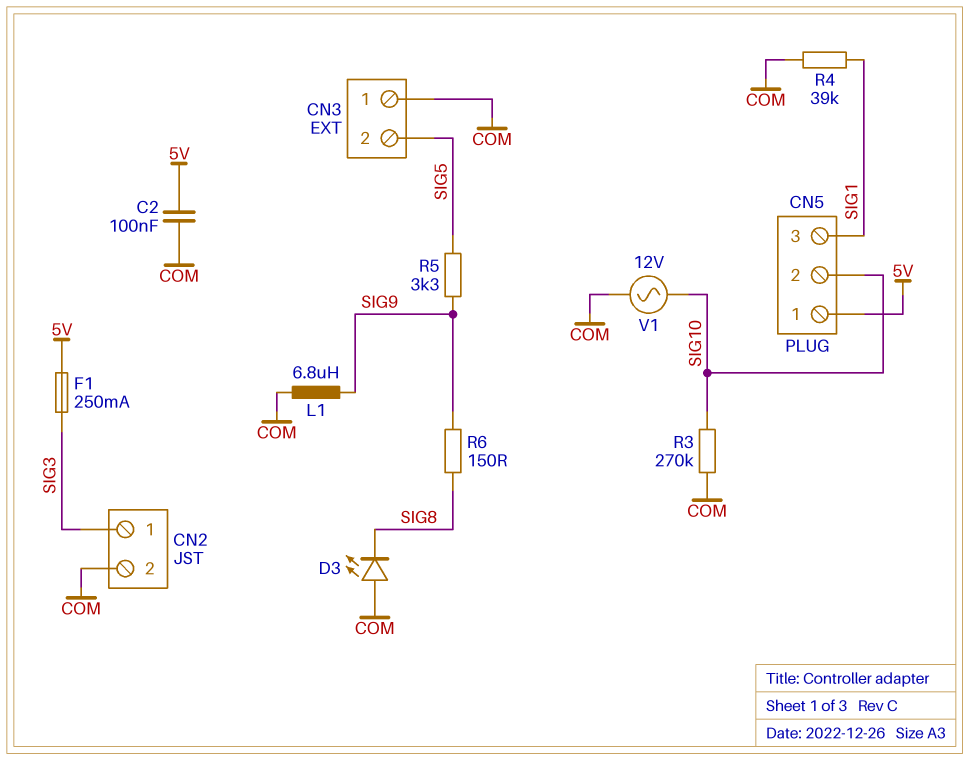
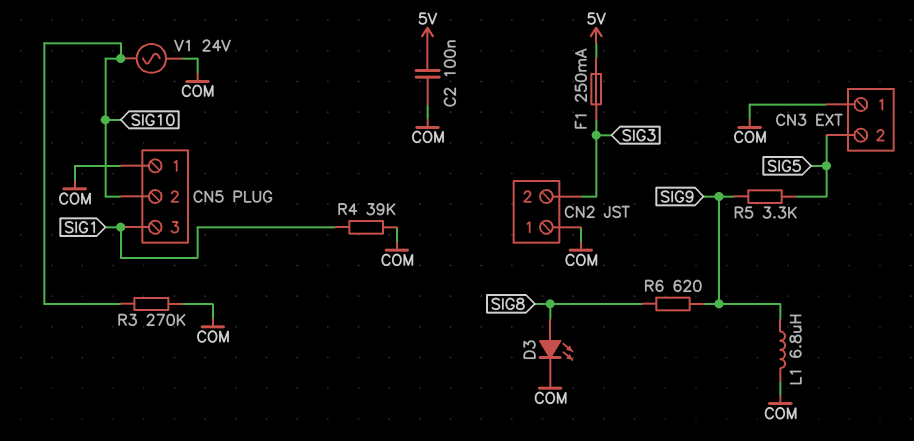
CN2 pin 1: SIG3 -> COM
CN2 pin 2: COM -> SIG3
CN5 pin 1: 5V -> COM
D3: LED (A COM, K SIG8) -> LED (A SIG8, K COM)
R6: 150 (SIG8, SIG9) -> 620 (SIG8, SIG9)
V1: AC 12V (COM, SIG10) -> AC 24V (COM, SIG10)

